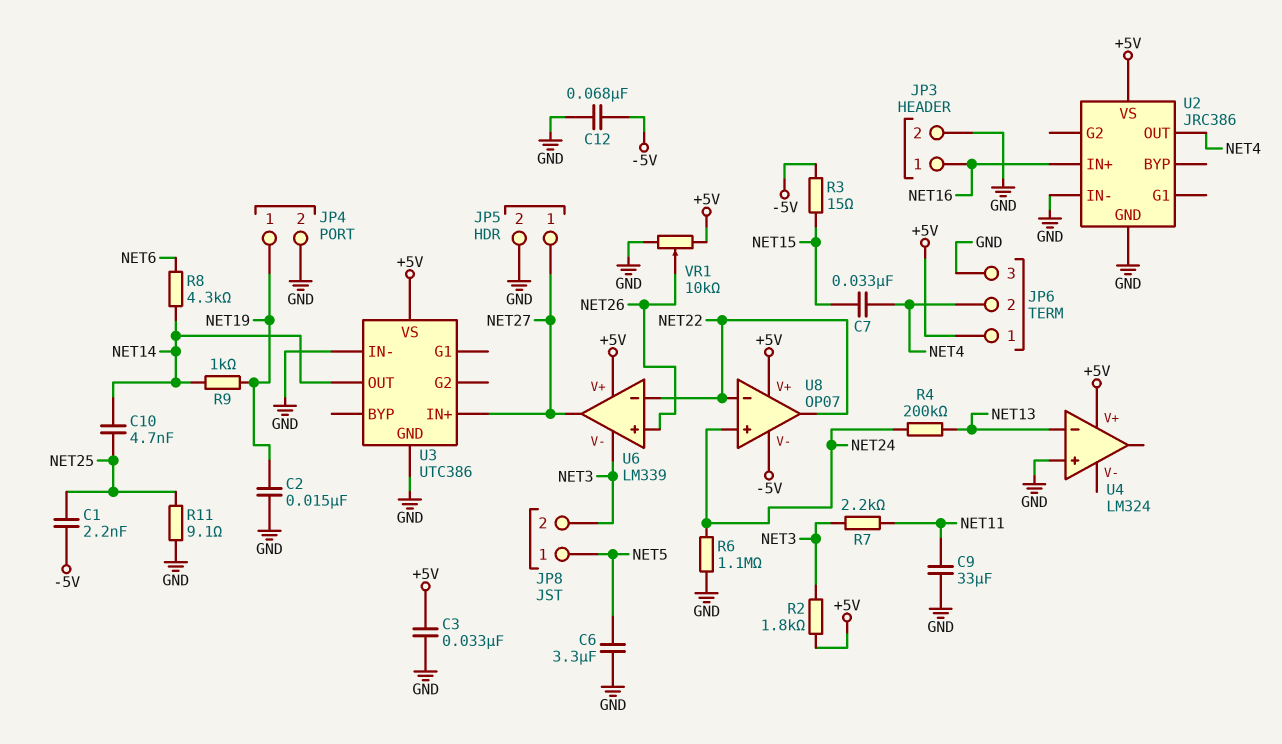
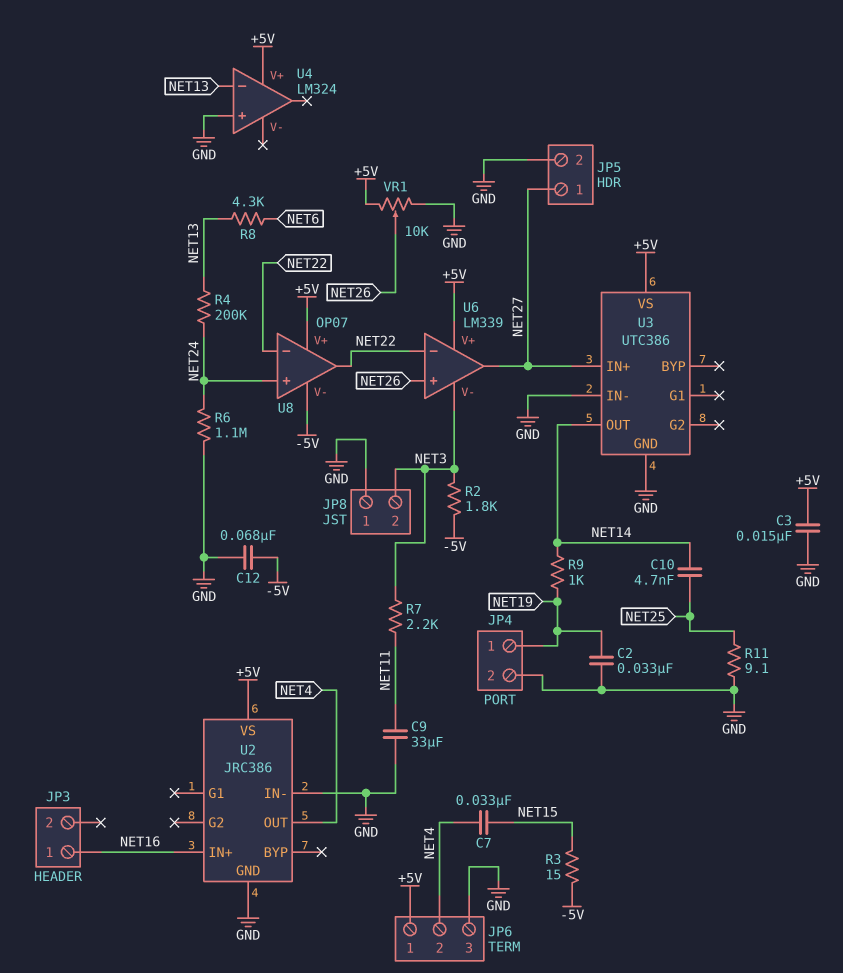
C1: 2.2nF (-5V, NET25) -> none
C2: 15nF (GND, NET19) -> 33nF (GND, NET19)
C3: 33nF (+5V, GND) -> 15nF (+5V, GND)
C6: 3.3uF (GND, NET5) -> none
JP3 pin 2: GND -> none
JP8 pin 1: NET5 -> GND
R2: 1.8k (+5V, NET3) -> 1.8k (-5V, NET3)
R8: 4.3k (NET6, NET14) -> 4.3k (NET6, NET13)

